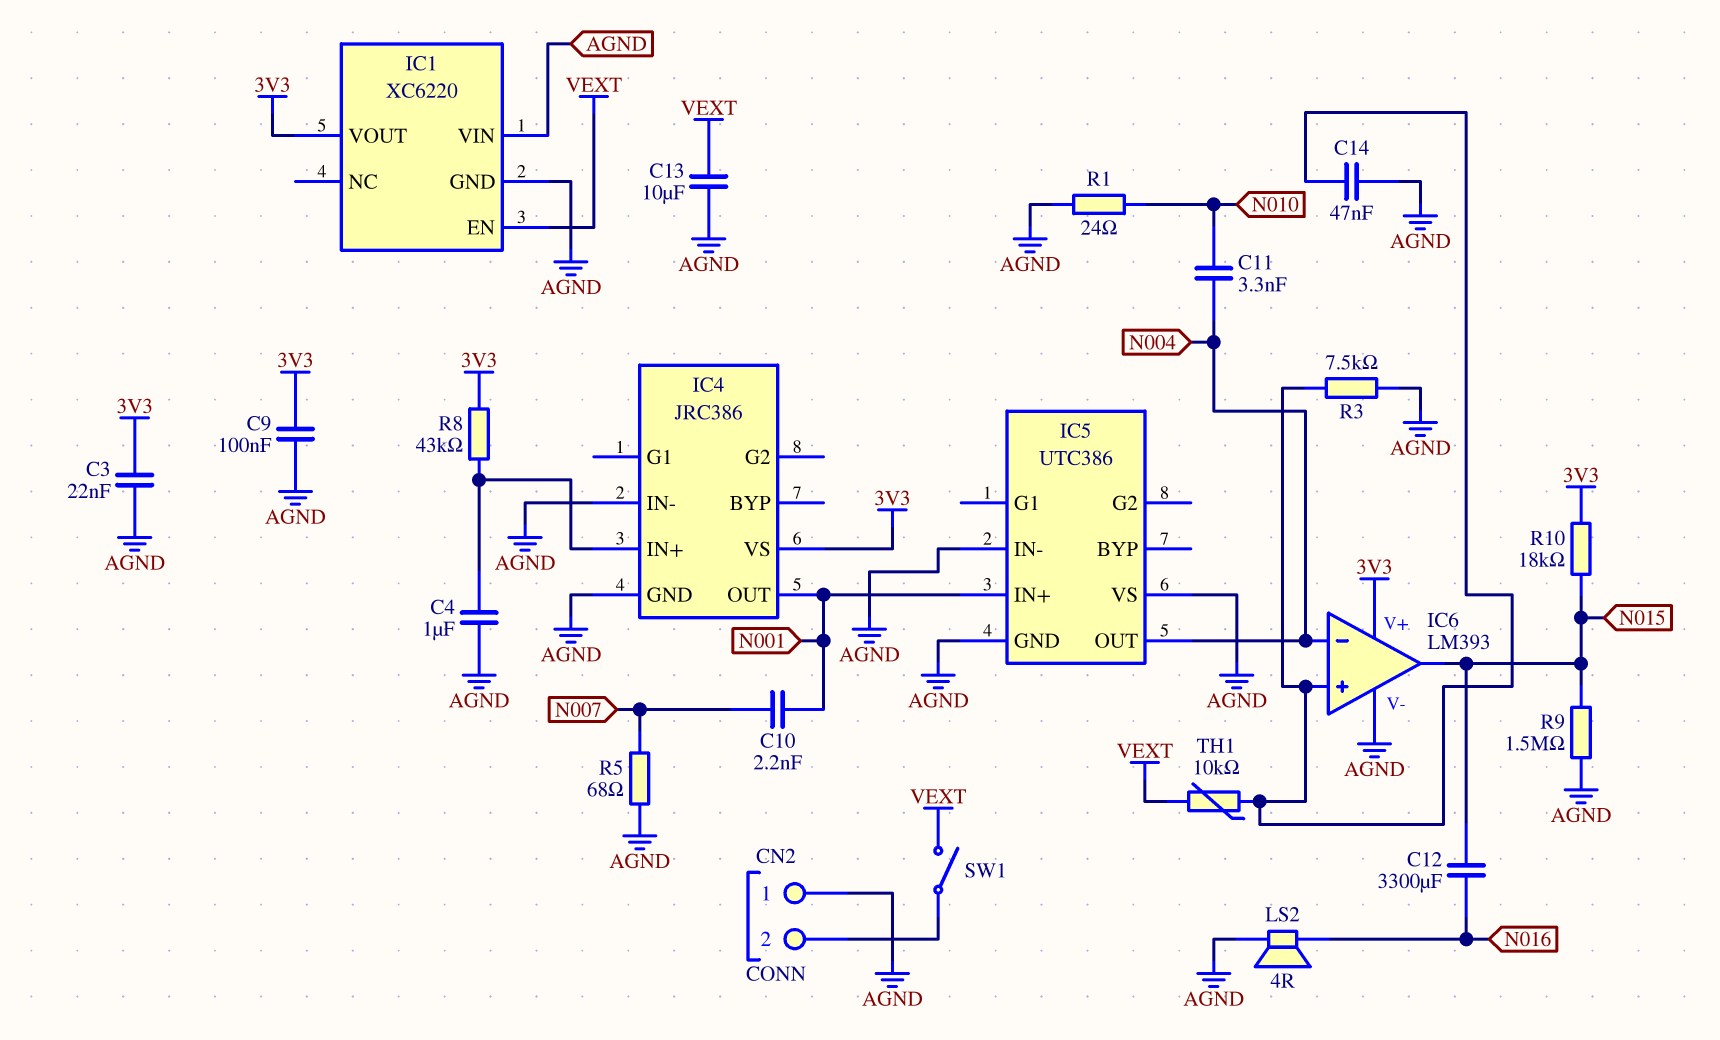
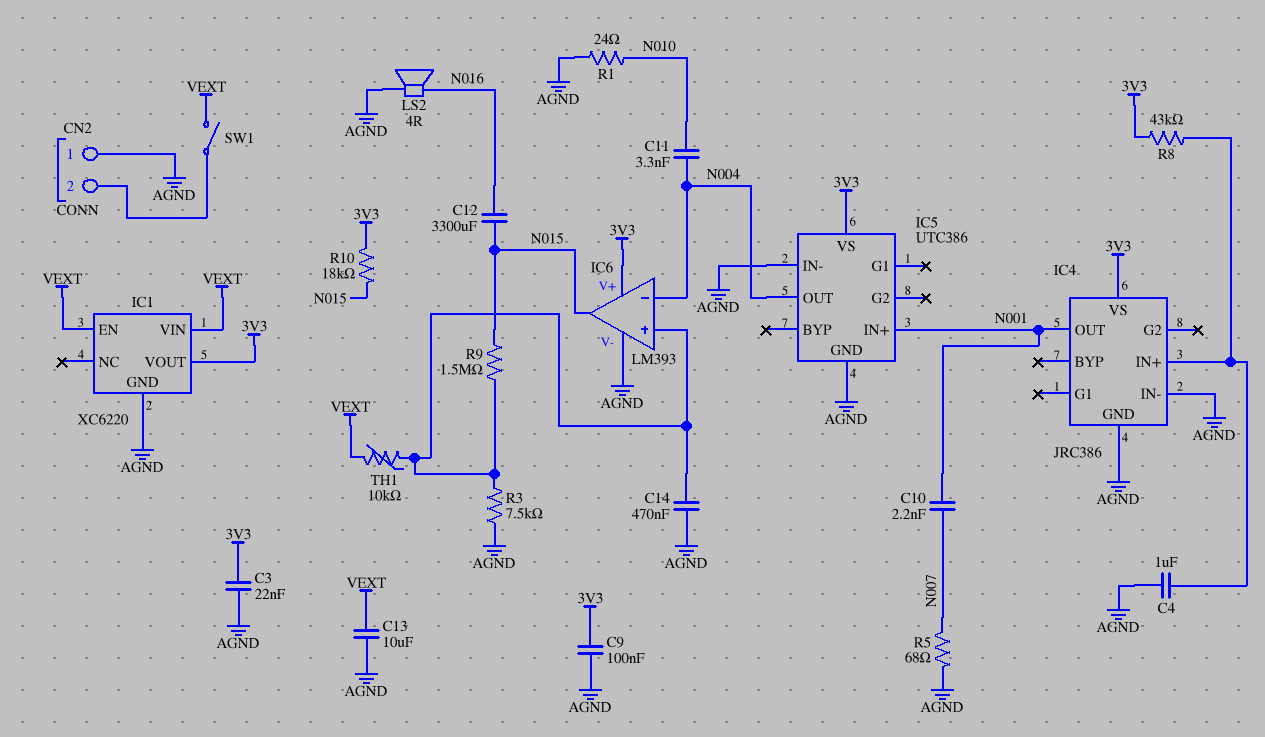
C14: 47nF (AGND, IC6/in+) -> 470nF (AGND, IC6/in+)
IC1 pin VIN: AGND -> VEXT
IC5 pin VS: AGND -> 3V3
R9: 1.5M (AGND, N015) -> 1.5M (IC6/in+, N015)

